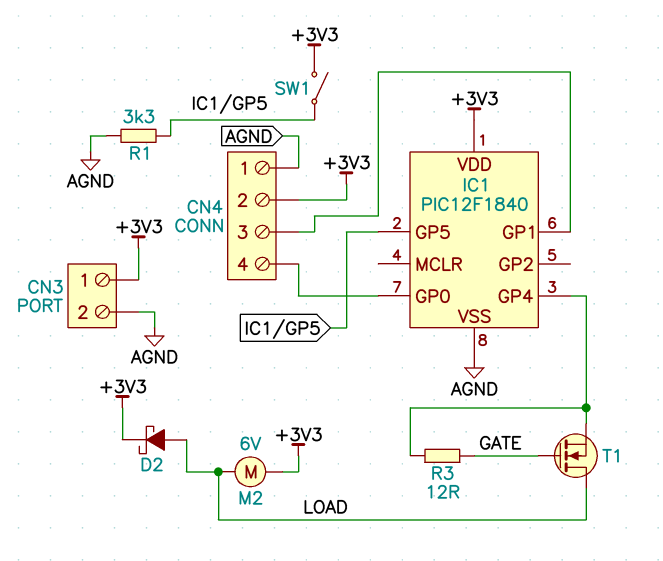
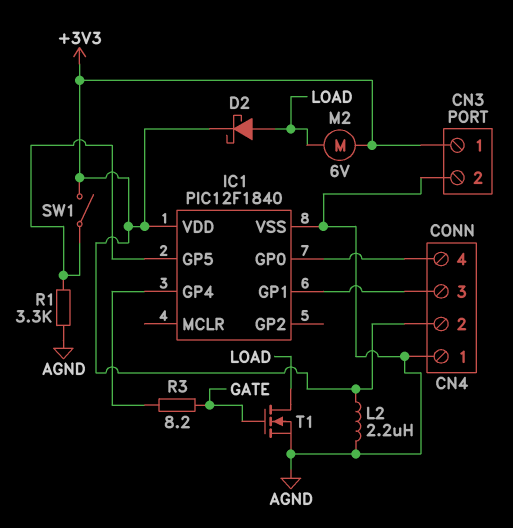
L2: none -> 2.2uH (+3V3, AGND)
R3: 12 (GATE, IC1/GP4) -> 8.2 (GATE, IC1/GP4)
T1: NMOS (G GATE, D LOAD, S IC1/GP4) -> NMOS (G GATE, D LOAD, S AGND)

